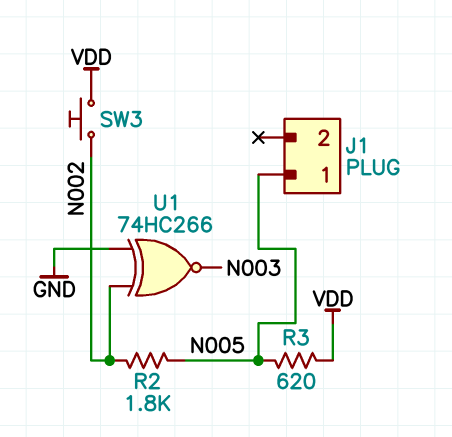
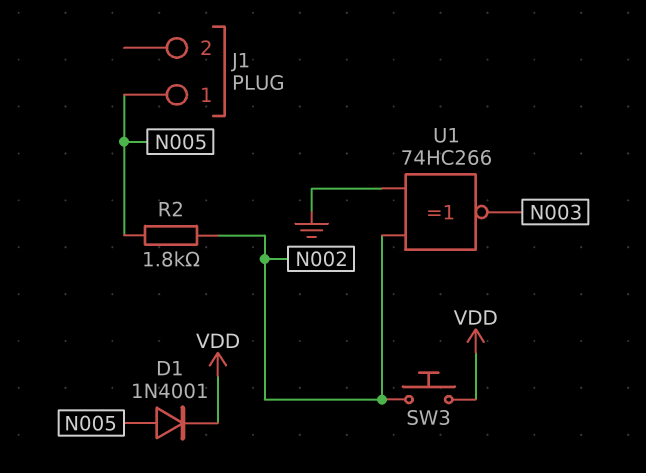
D1: none -> diode 1N4001 (A N005, K VDD)
R3: 620 (N005, VDD) -> none

